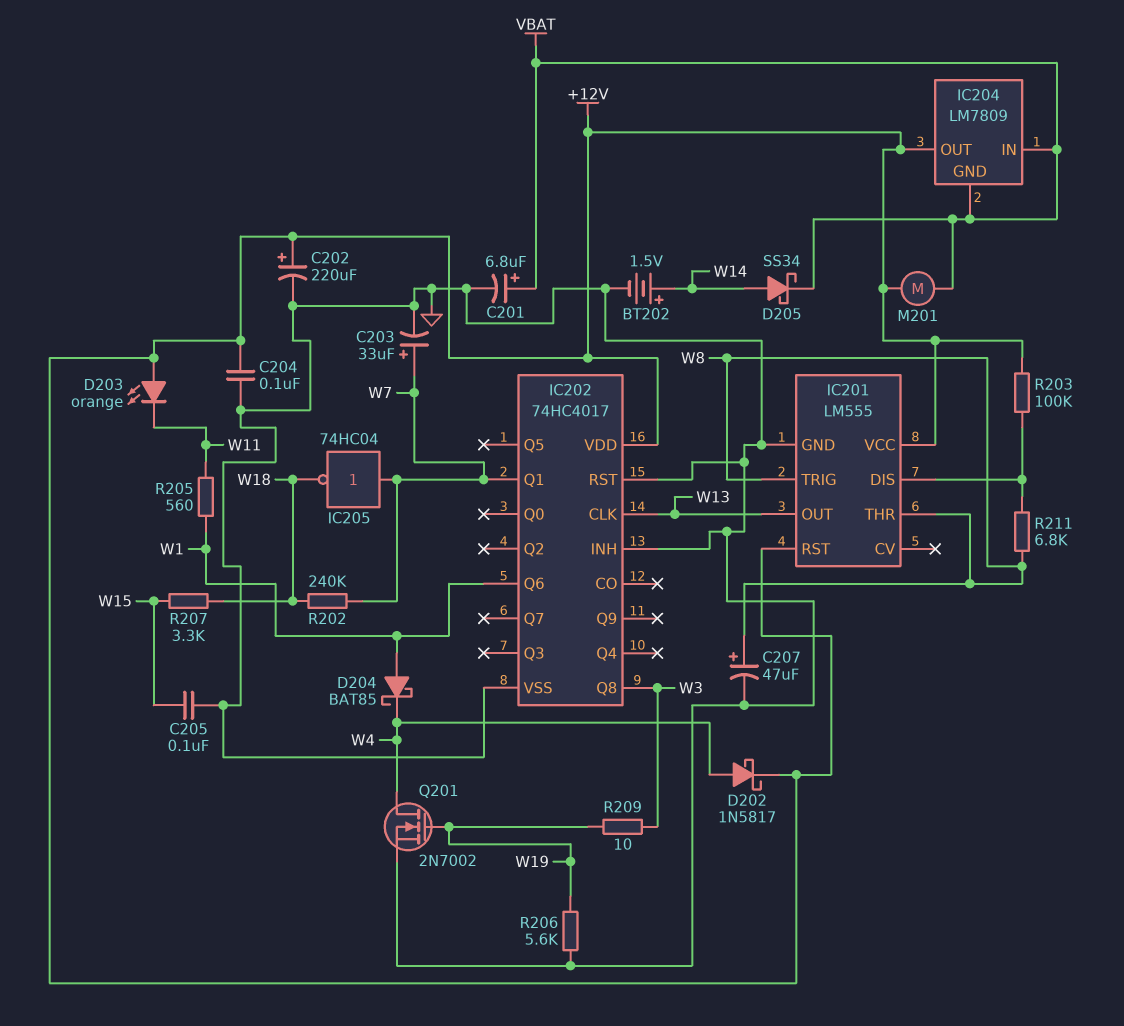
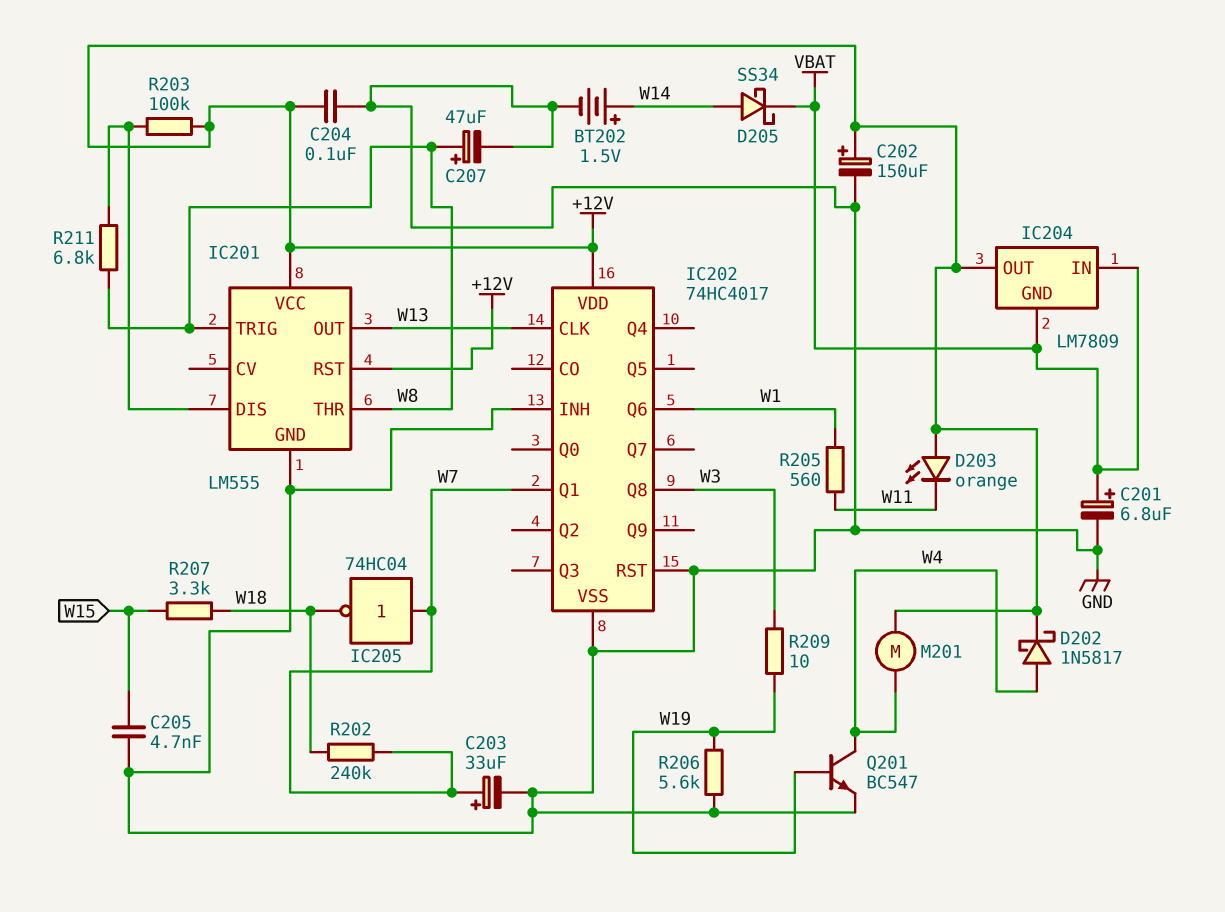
C202: 220uF (plus +12V, minus GND) -> 150uF (plus +12V, minus GND)
C205: 100nF (GND, W15) -> 4.7nF (GND, W15)
D204: schottky BAT85 (A W1, K W4) -> none
M201: motor (+12V, VBAT) -> motor (+12V, W4)
Q201: NMOS 2N7002 (G W19, D W4, S GND) -> NPN BC547 (B W19, C W4, E GND)

